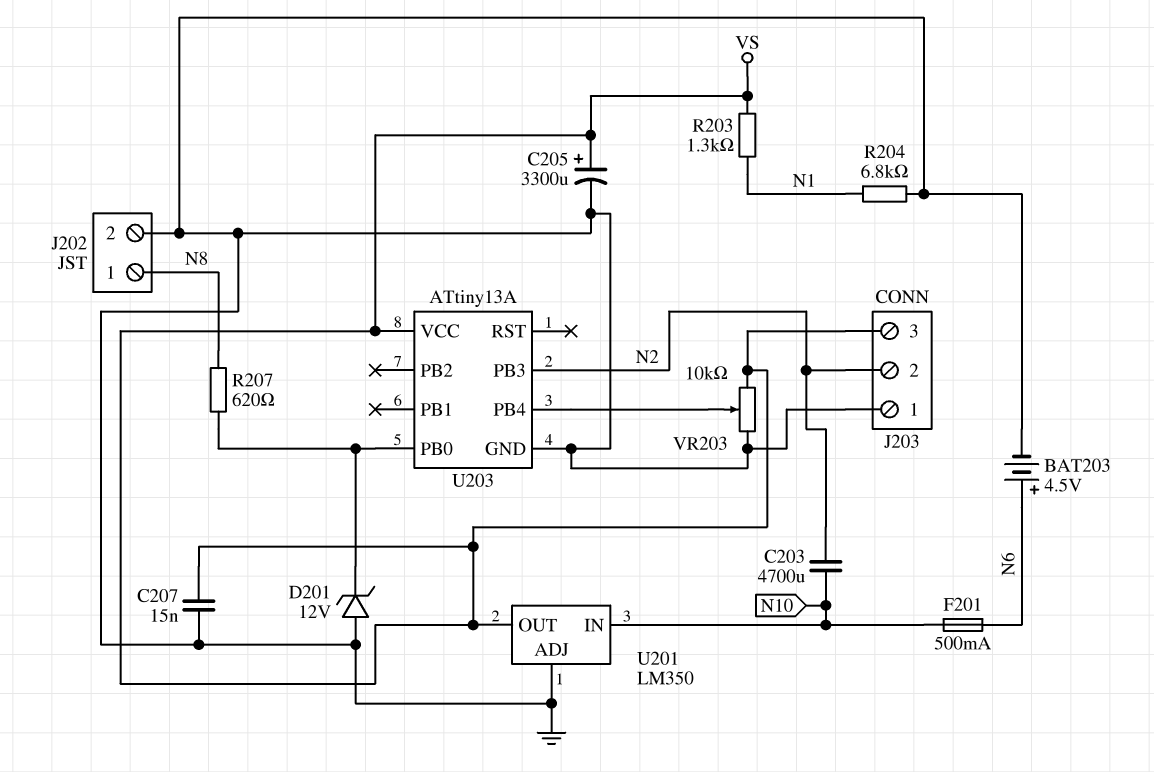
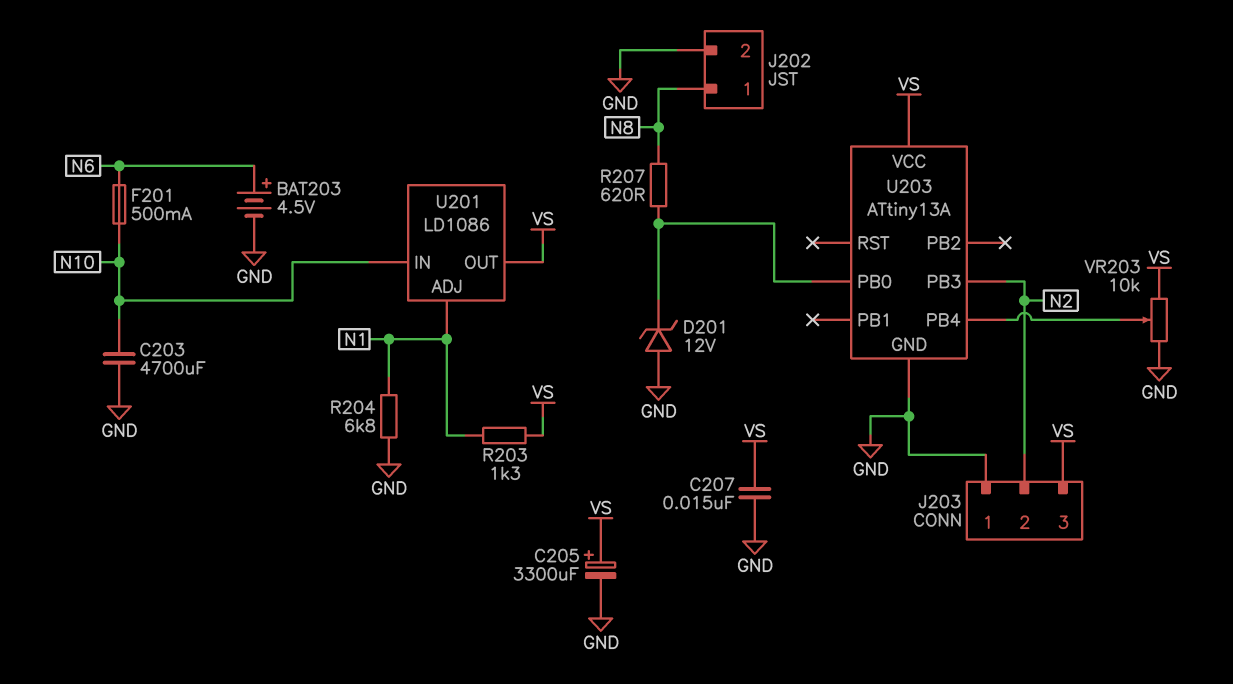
C203: 4700uF (N2, N10) -> 4700uF (GND, N10)
U201: LM350 -> LD1086
U201 pin ADJ: GND -> N1

